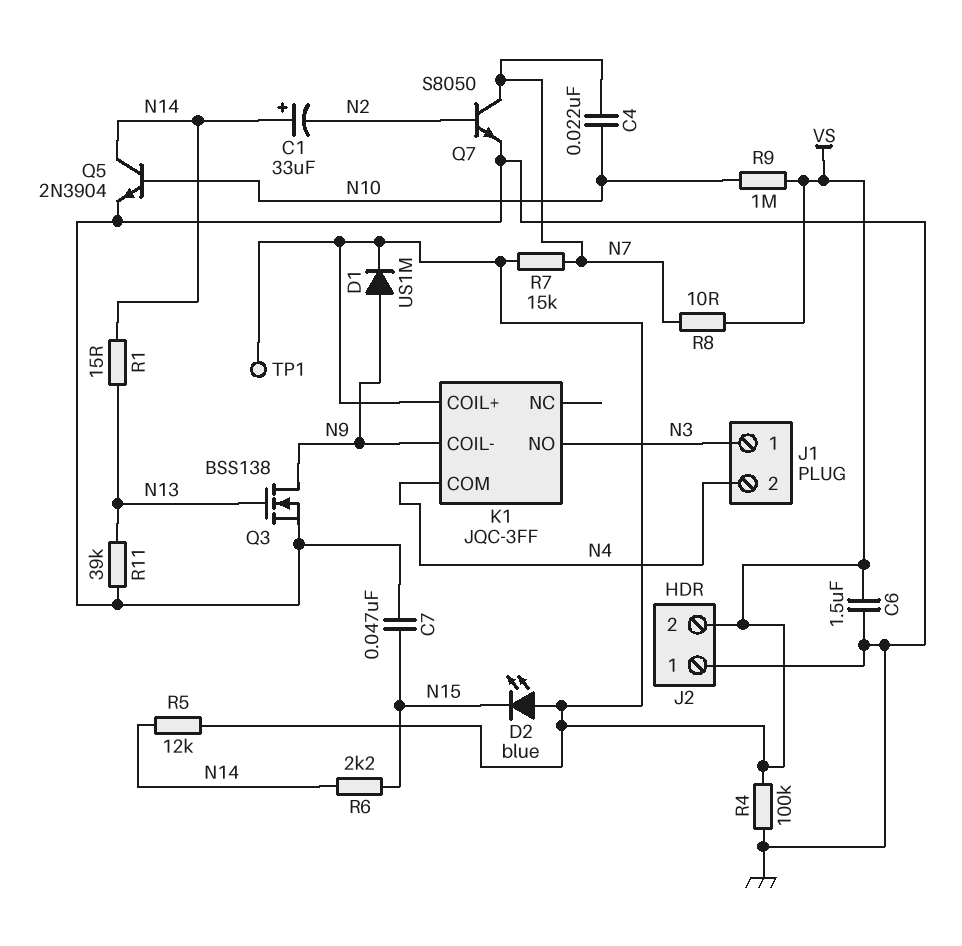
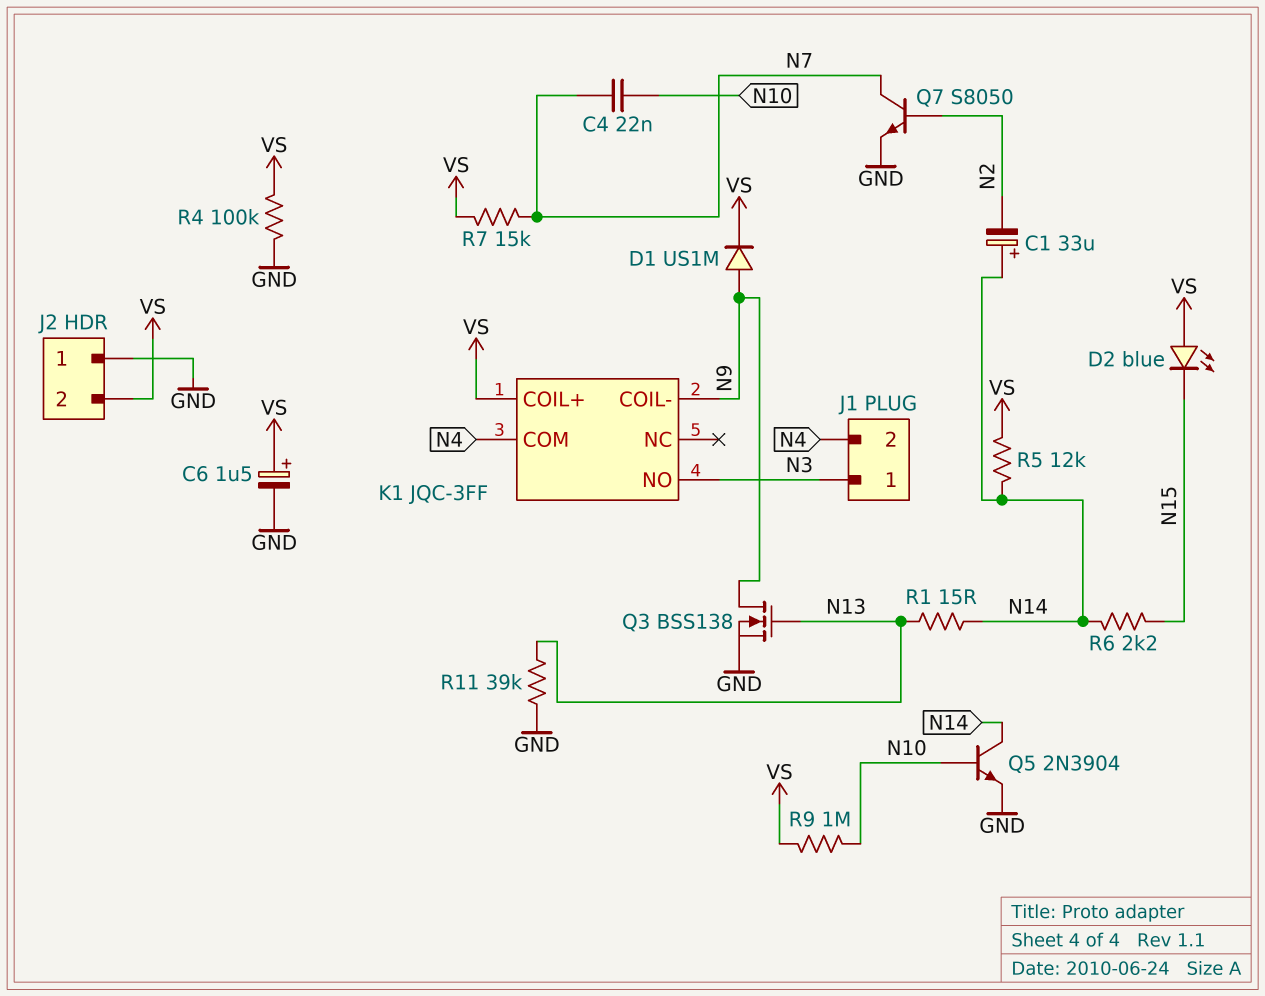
C6: 1.5uF (GND, VS) -> 1.5uF (plus VS, minus GND)
C7: 47nF (GND, N15) -> none
R8: 10 (N7, VS) -> none
TP1: test point (VS) -> none

